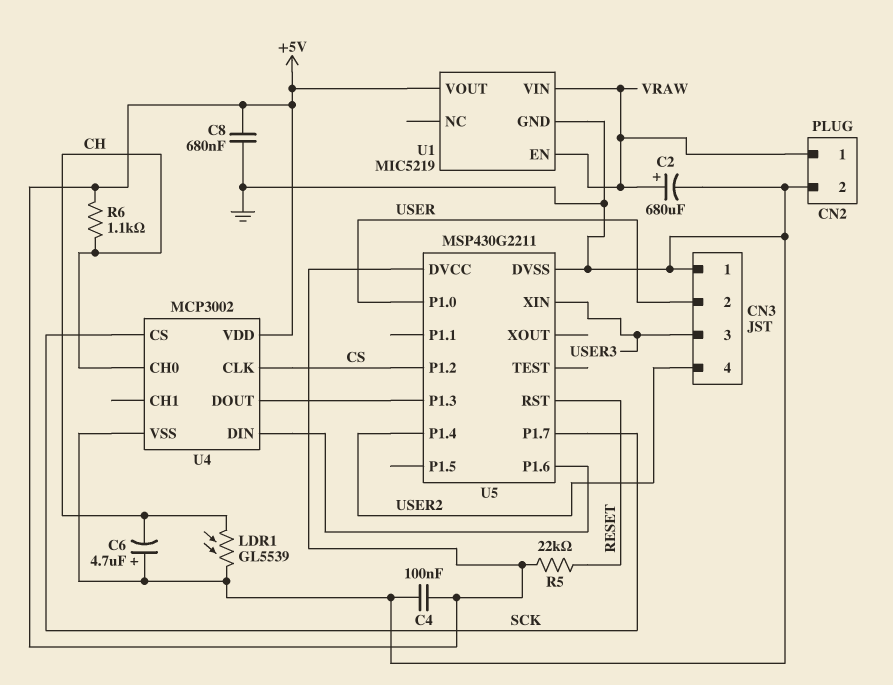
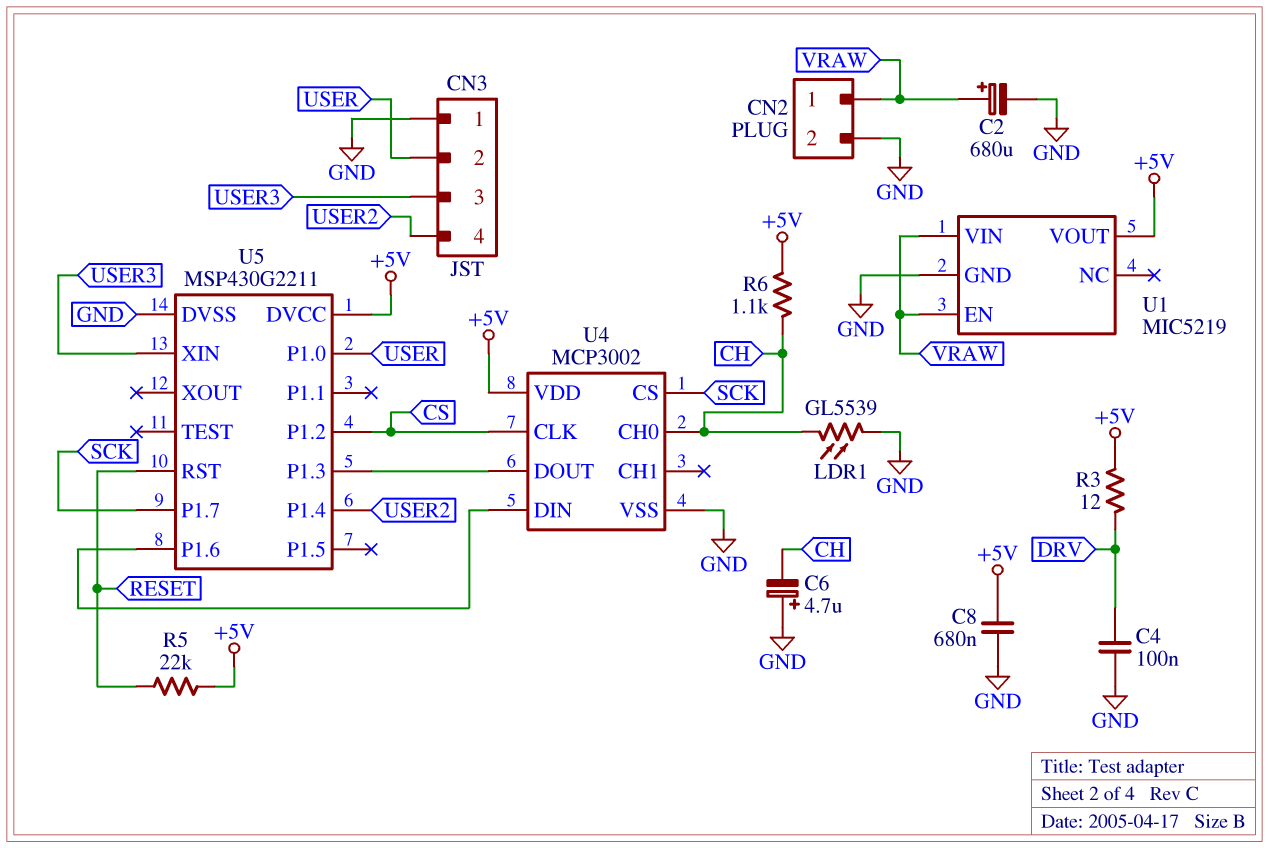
C4: 100nF (+5V, GND) -> 100nF (DRV, GND)
R3: none -> 12 (+5V, DRV)

